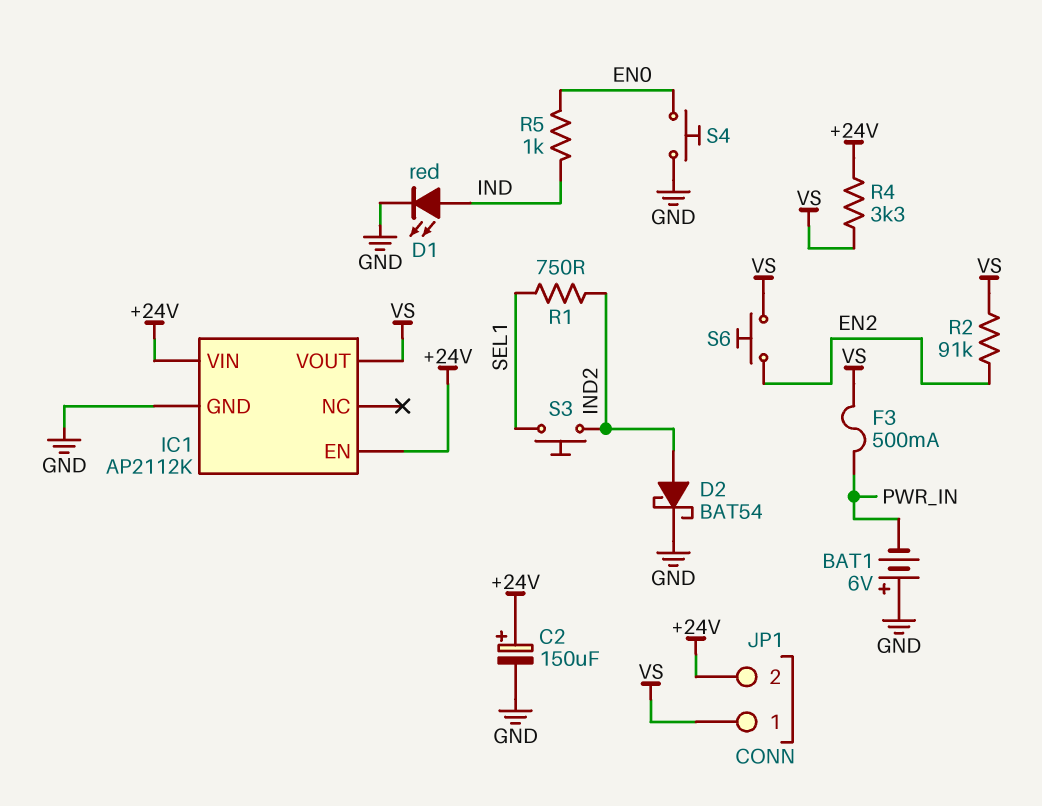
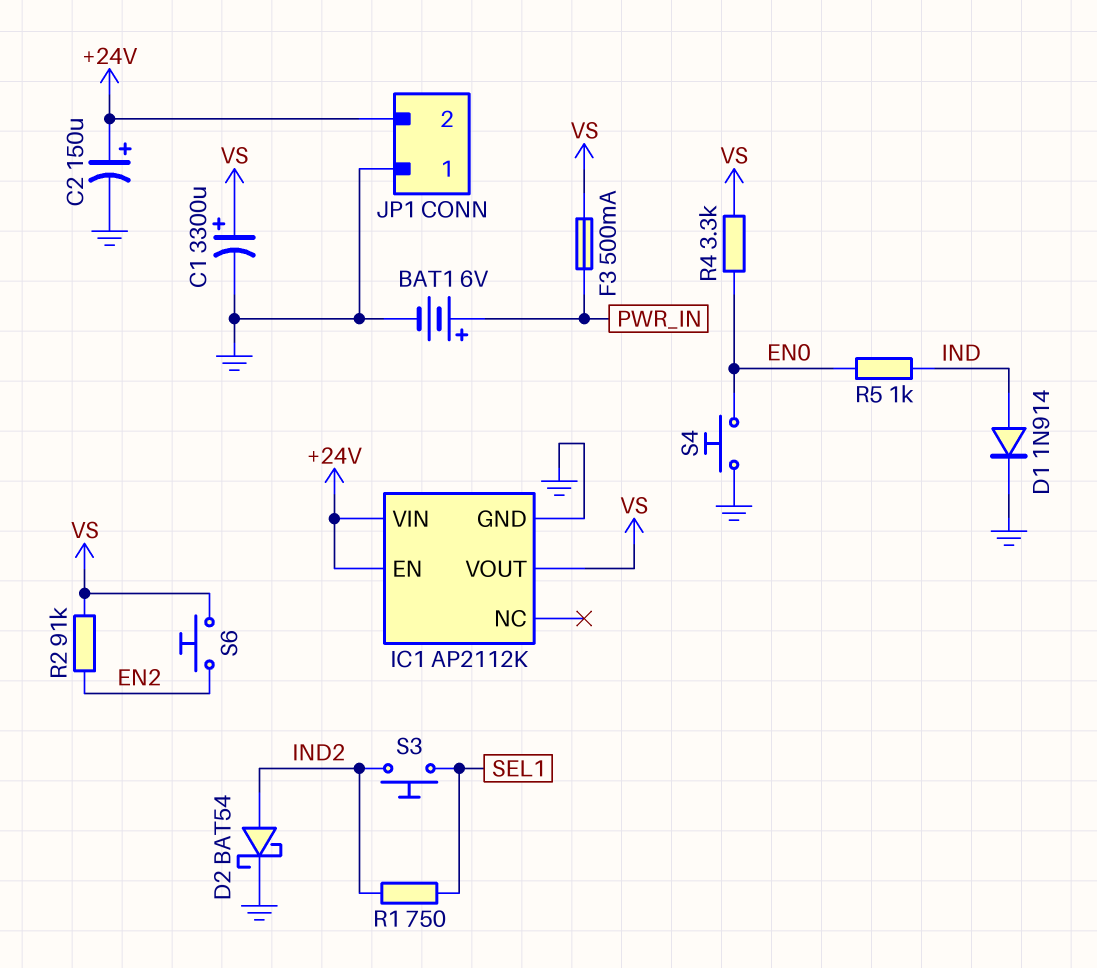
BAT1: 6V (plus GND, minus PWR_IN) -> 6V (plus PWR_IN, minus GND)
C1: none -> 3300uF (plus VS, minus GND)
D1: LED red (A IND, K GND) -> diode 1N914 (A IND, K GND)
JP1 pin 1: VS -> GND
R4: 3.3k (+24V, VS) -> 3.3k (EN0, VS)

